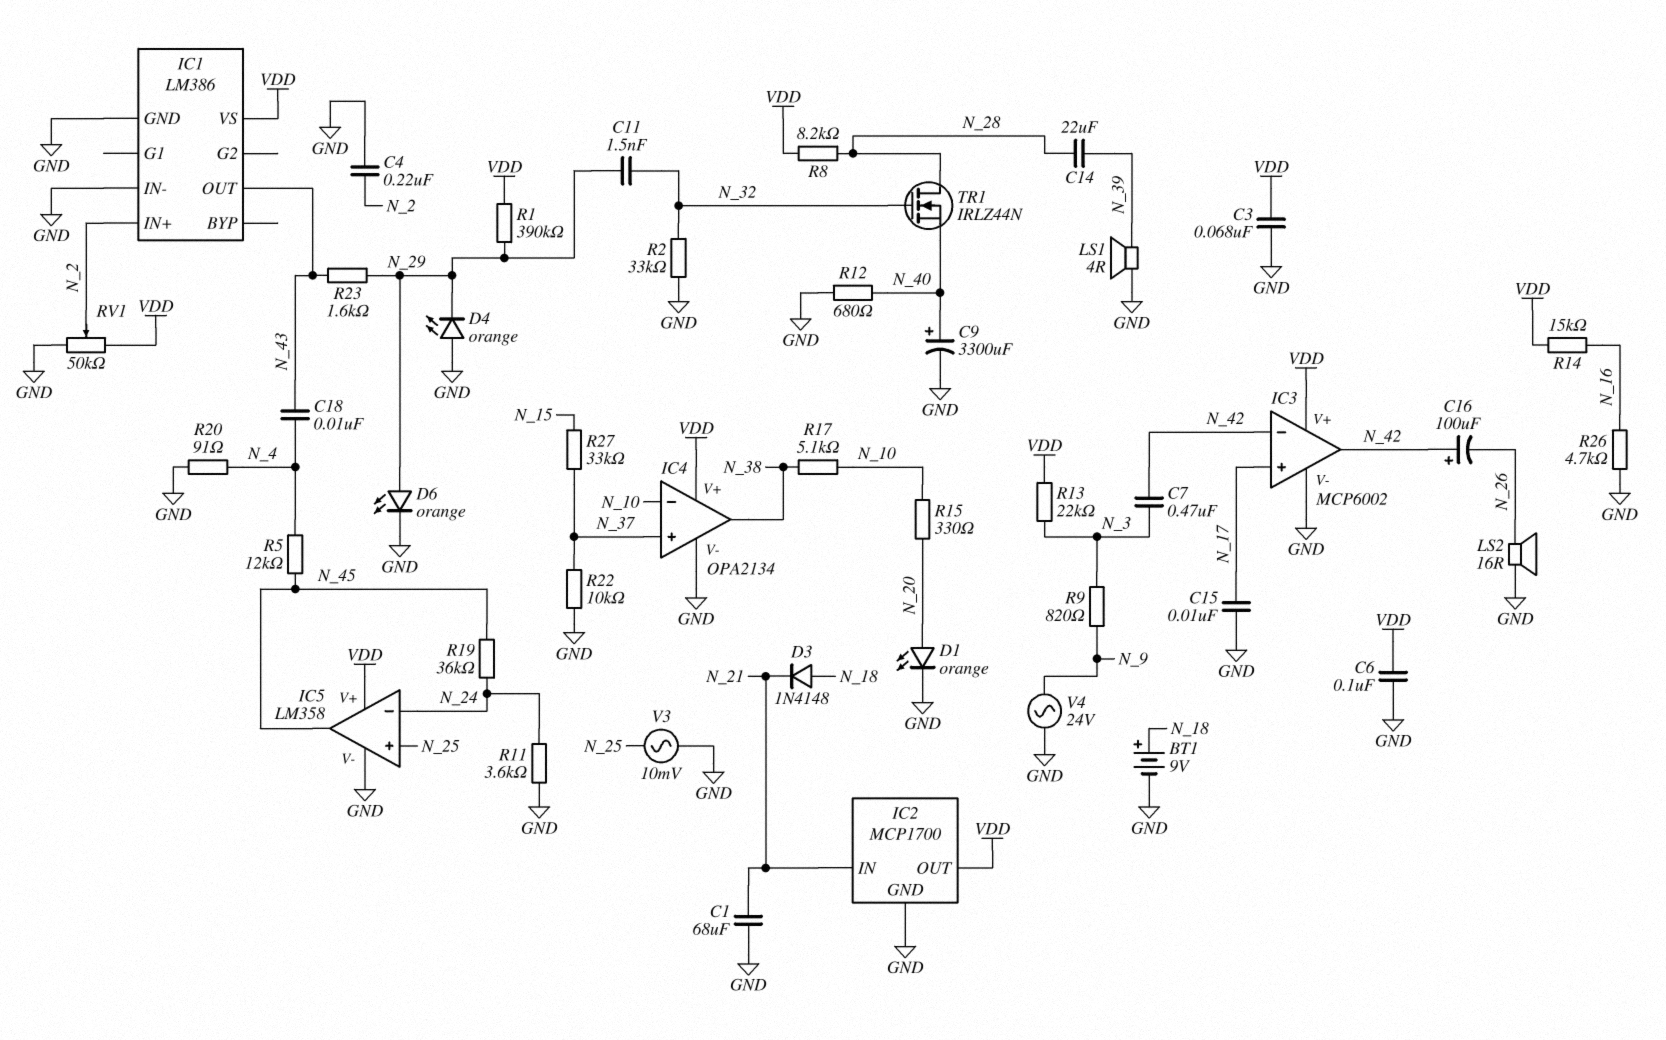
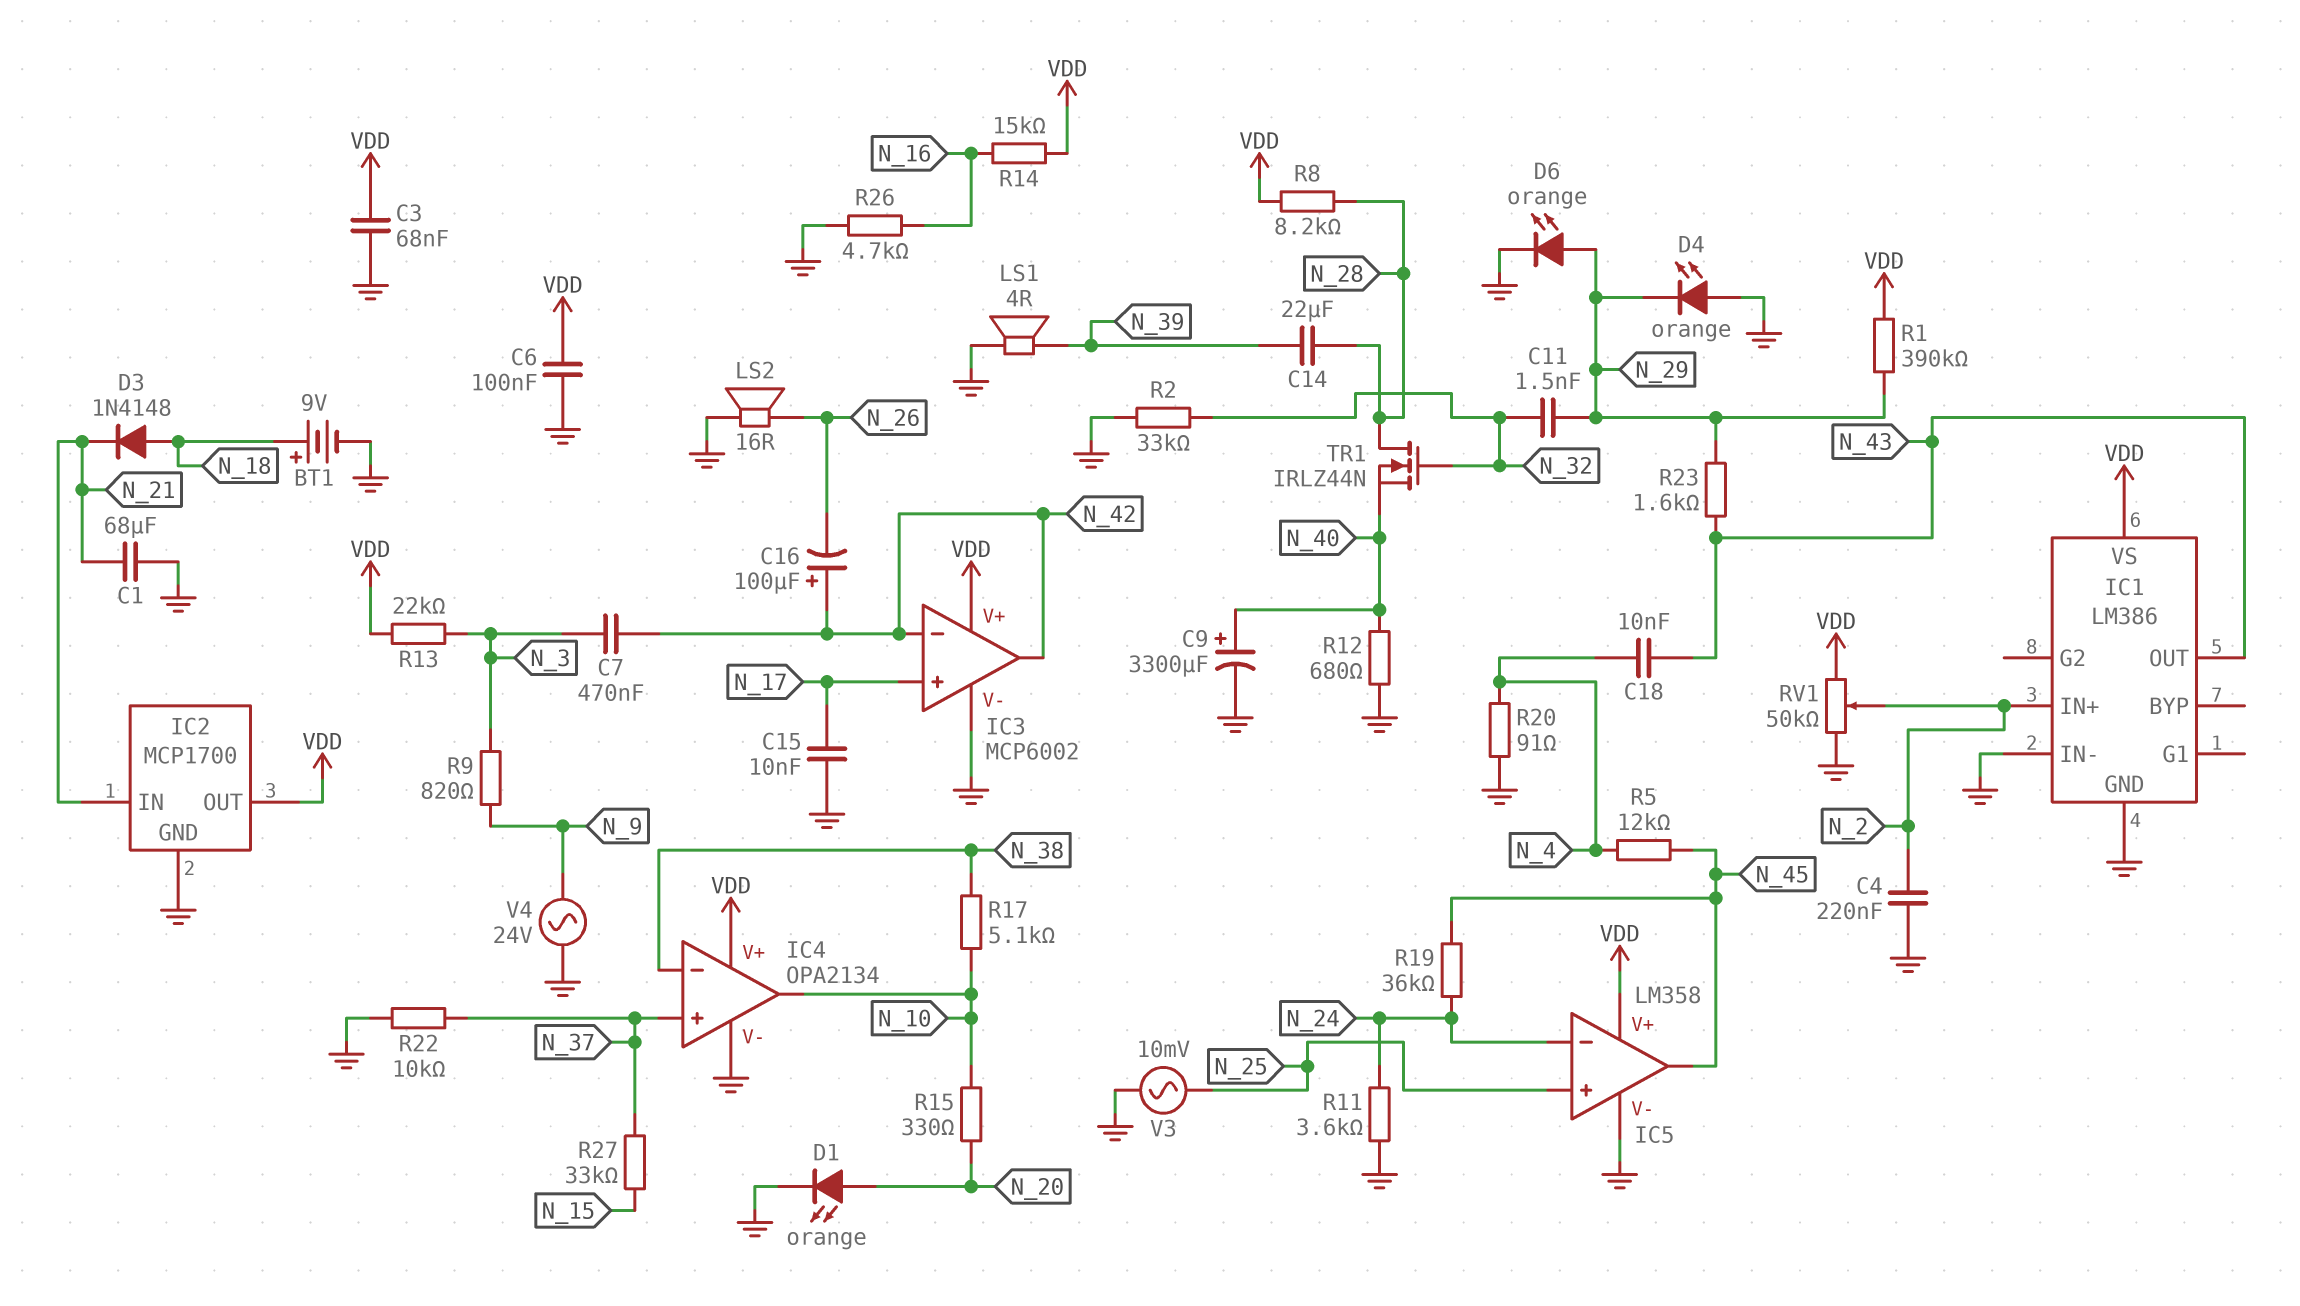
IC4 pin in-: N_10 -> N_38
IC4 pin out: N_38 -> N_10

